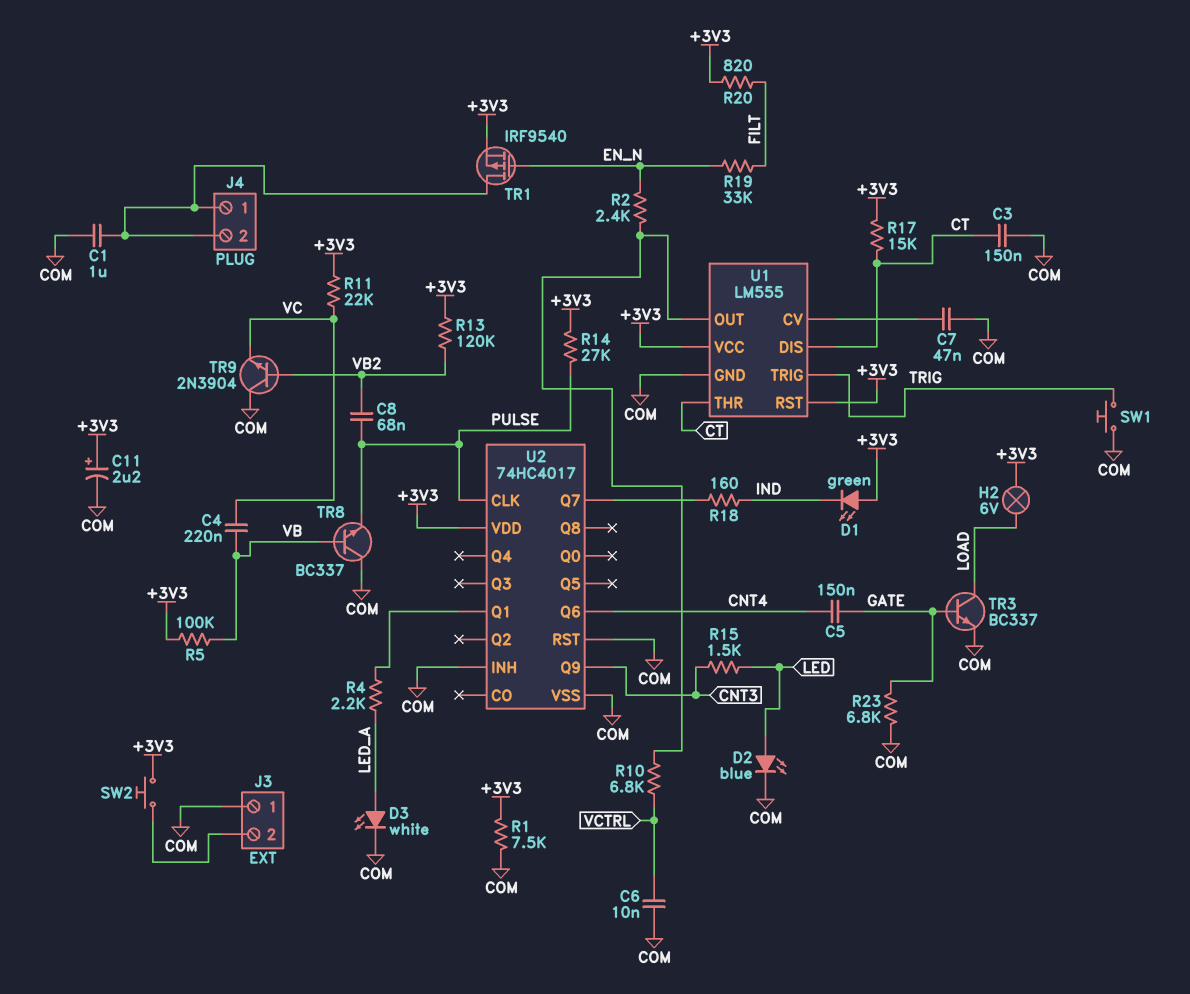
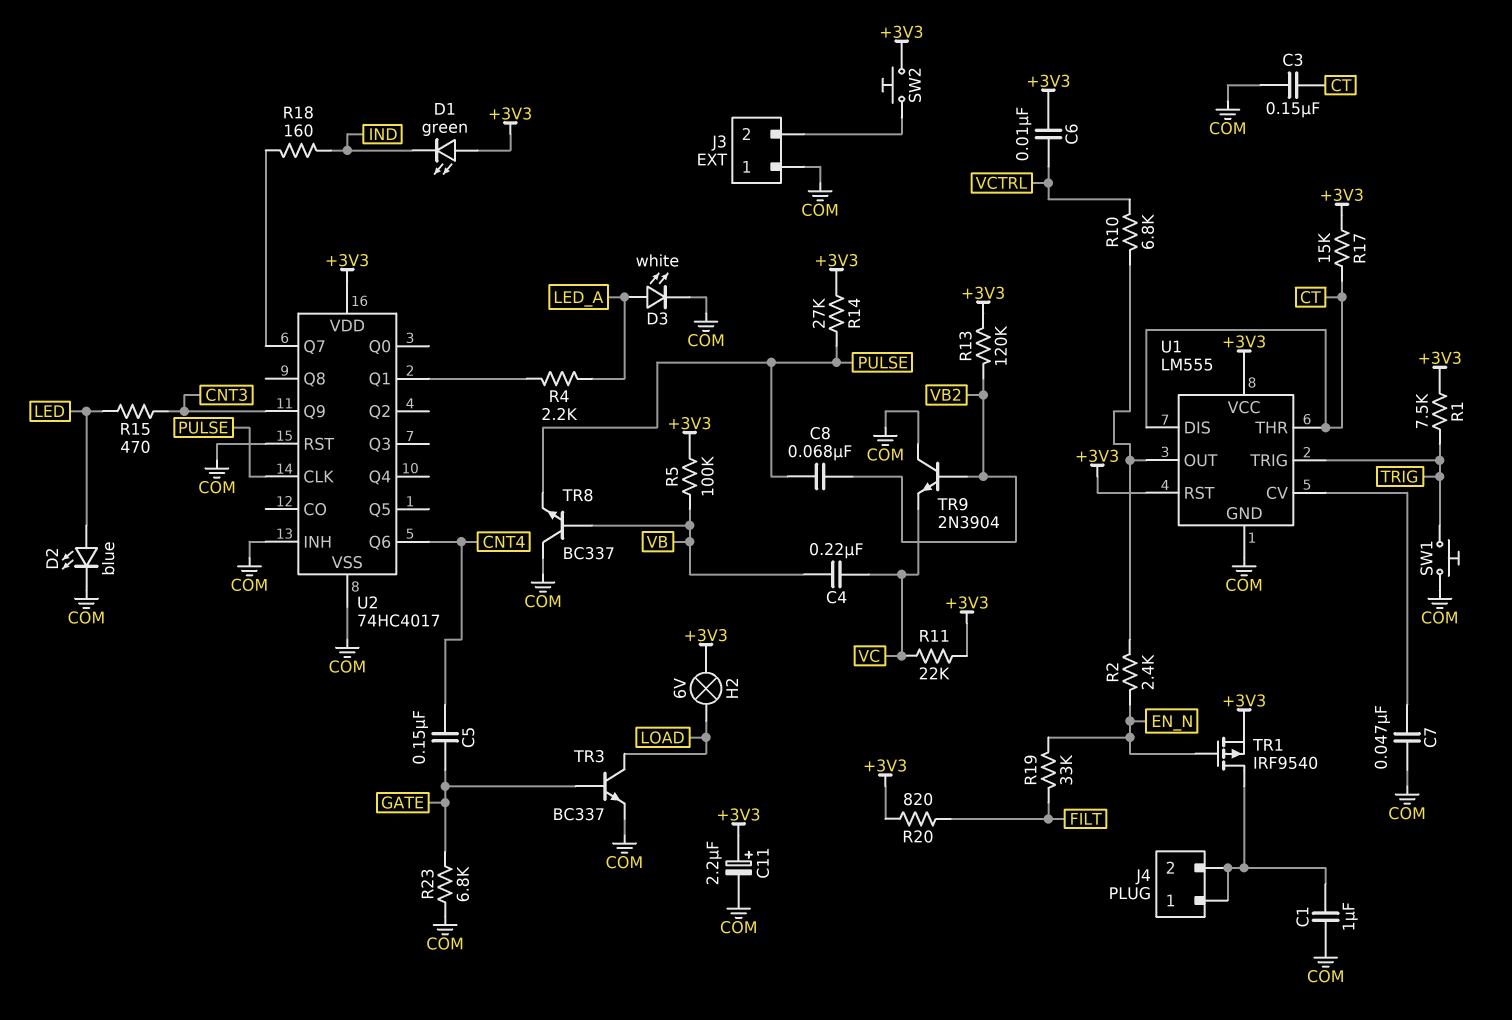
C6: 10nF (COM, VCTRL) -> 10nF (+3V3, VCTRL)
R1: 7.5k (+3V3, COM) -> 7.5k (+3V3, TRIG)
R15: 1.5k (CNT3, LED) -> 470 (CNT3, LED)

